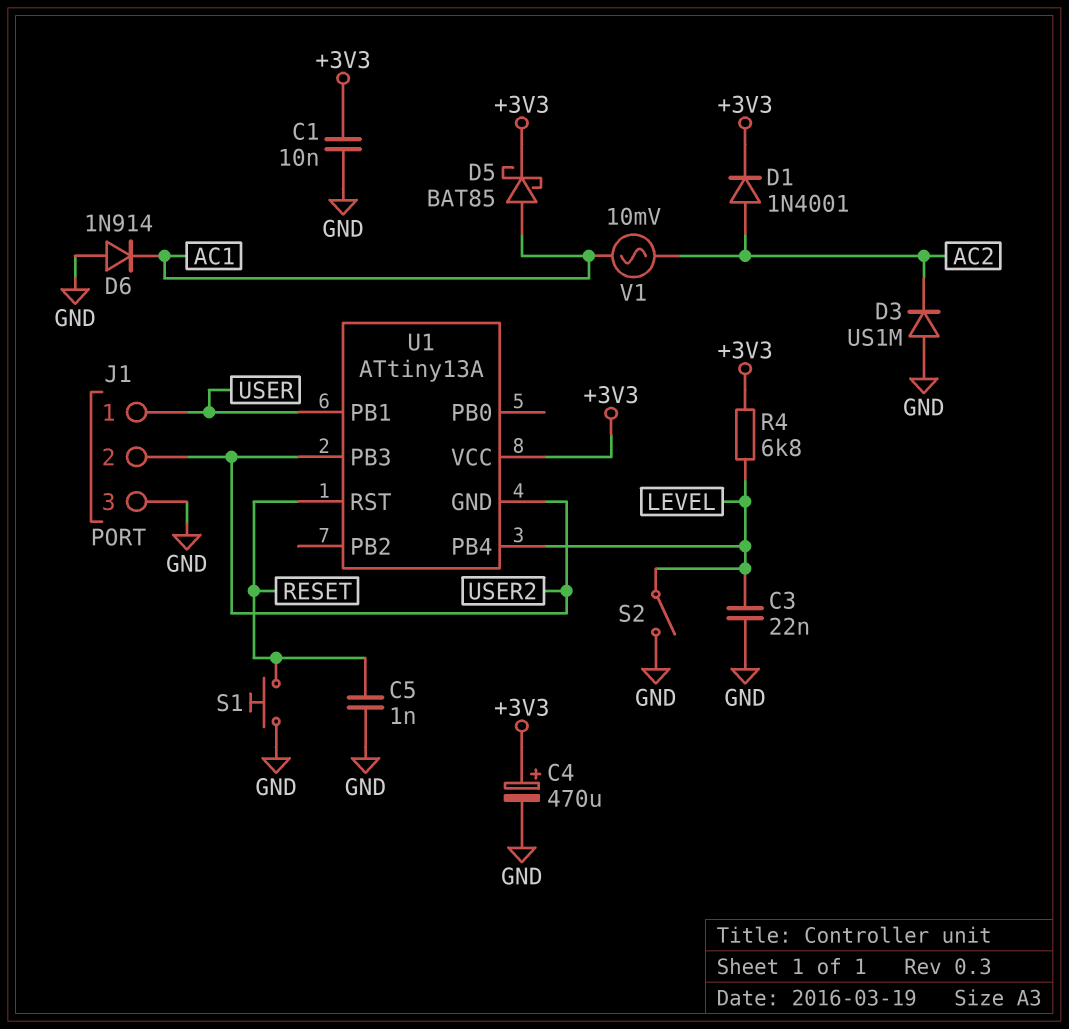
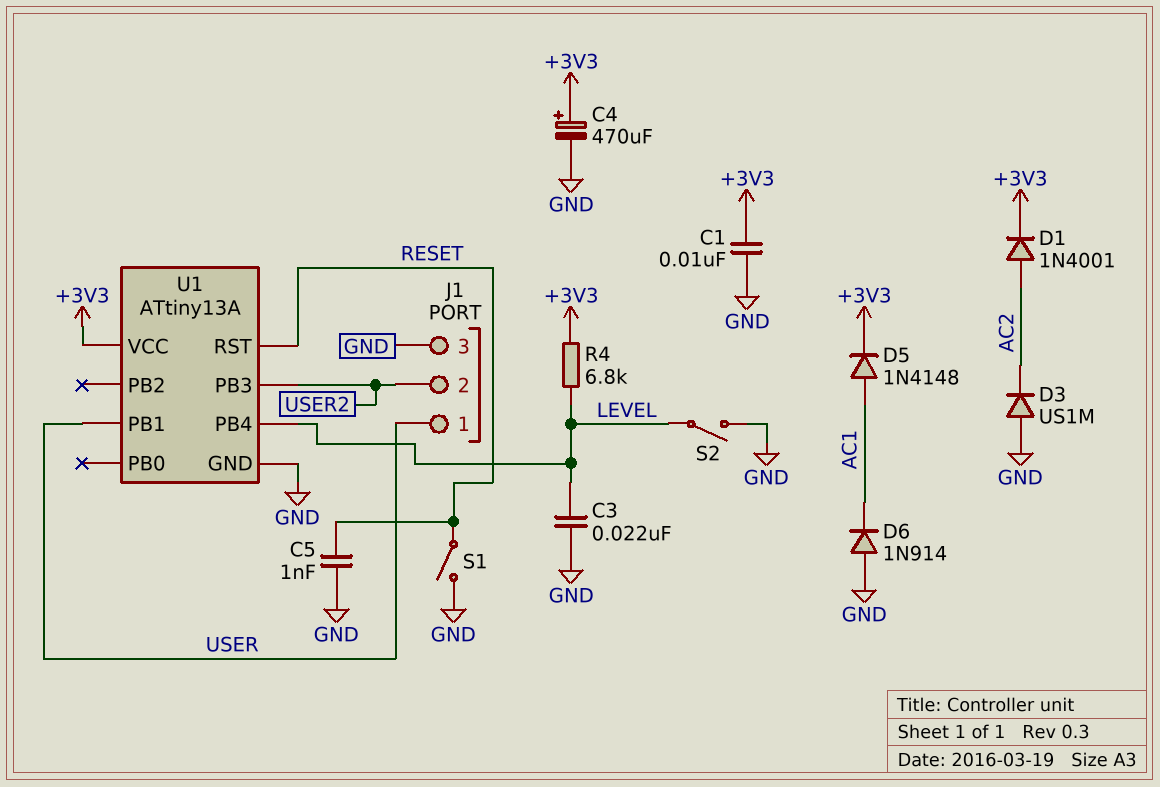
D5: schottky BAT85 (A AC1, K +3V3) -> diode 1N4148 (A AC1, K +3V3)
S1: button (GND, RESET) -> switch (GND, RESET)
U1 pin GND: USER2 -> GND
V1: AC 10mV (AC1, AC2) -> none

